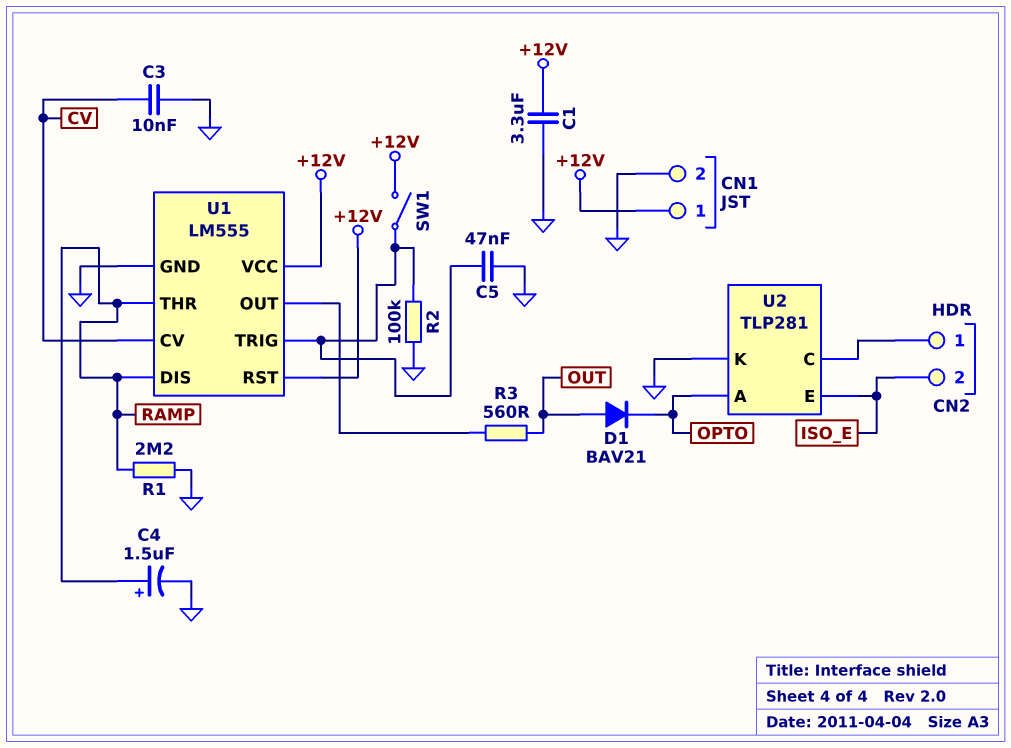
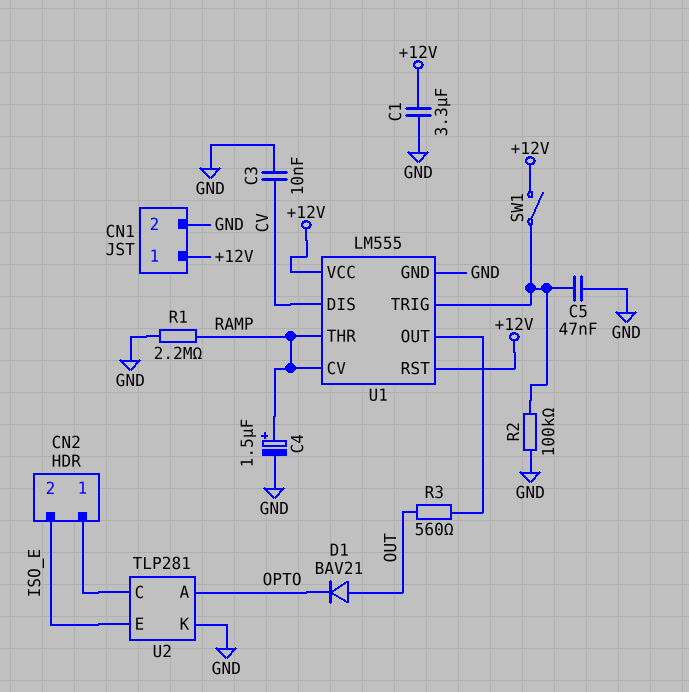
U1 pin CV: CV -> RAMP
U1 pin DIS: RAMP -> CV

